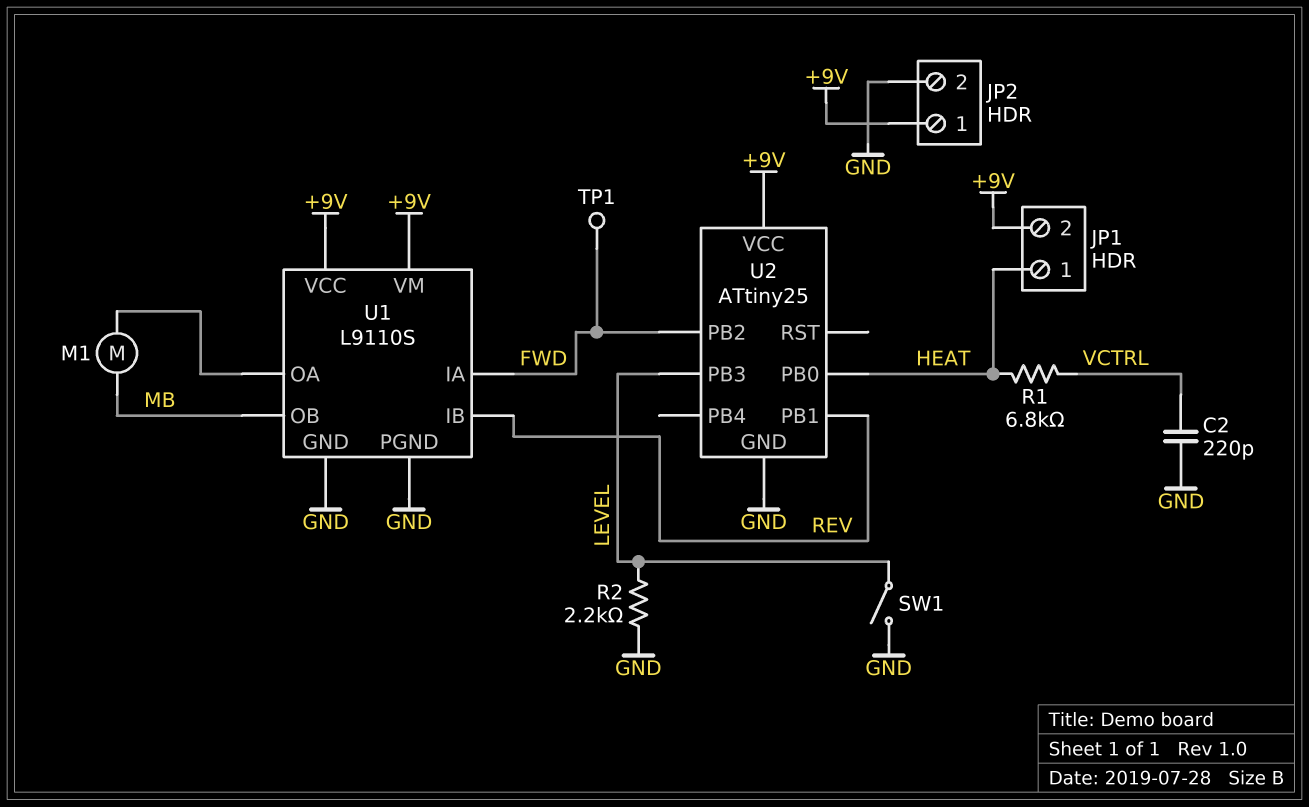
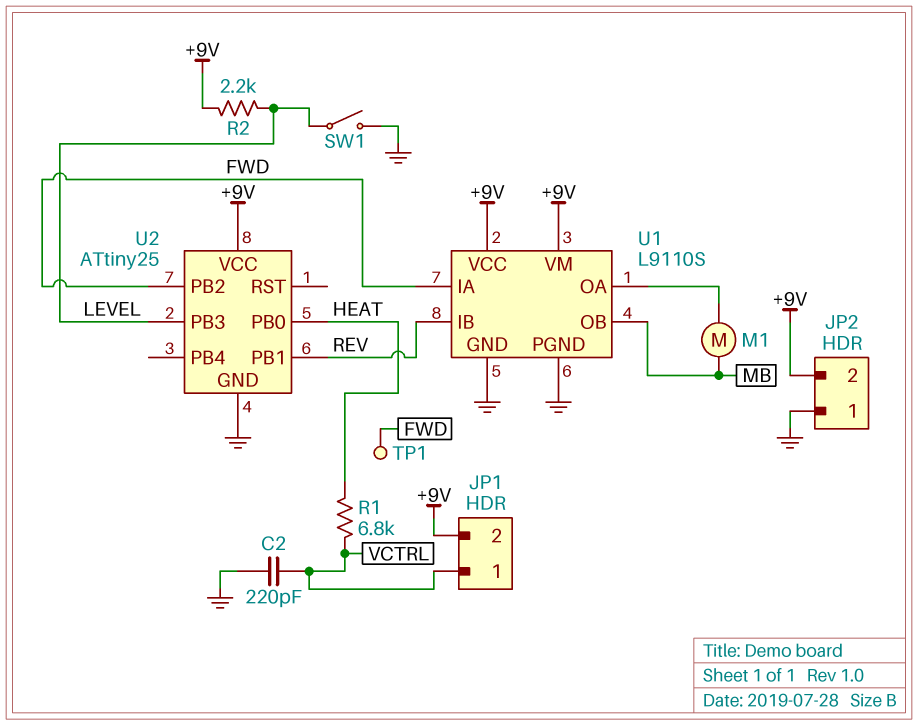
JP1 pin 1: HEAT -> VCTRL
JP2 pin 1: +9V -> GND
JP2 pin 2: GND -> +9V
R2: 2.2k (GND, LEVEL) -> 2.2k (+9V, LEVEL)

